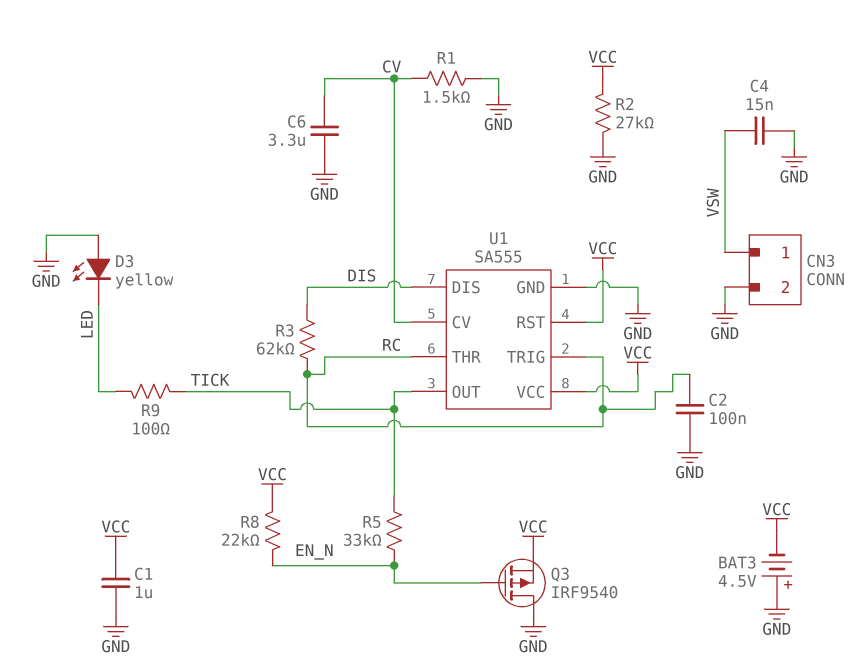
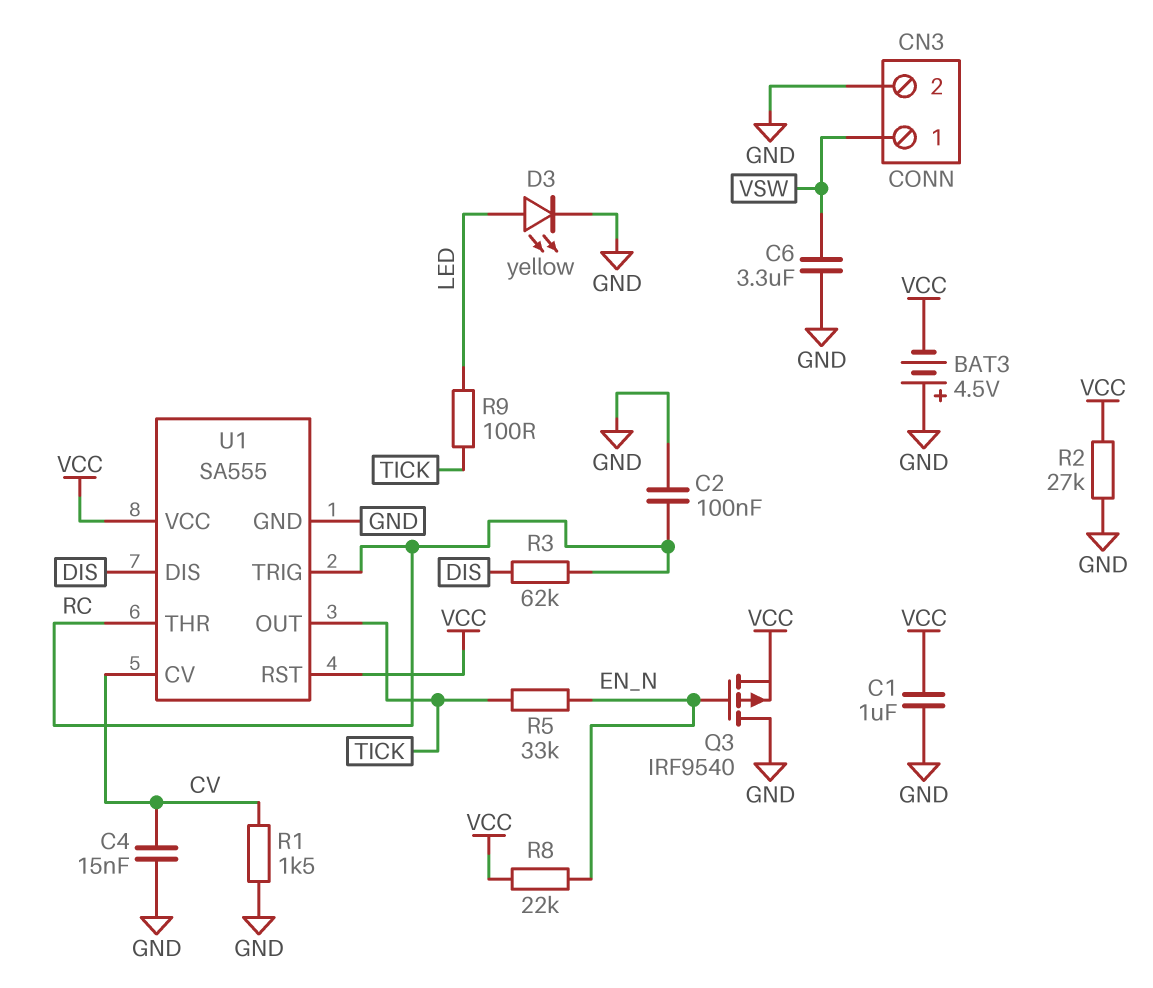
C4: 15nF (GND, VSW) -> 15nF (CV, GND)
C6: 3.3uF (CV, GND) -> 3.3uF (GND, VSW)
D3: LED yellow (A GND, K LED) -> LED yellow (A LED, K GND)

